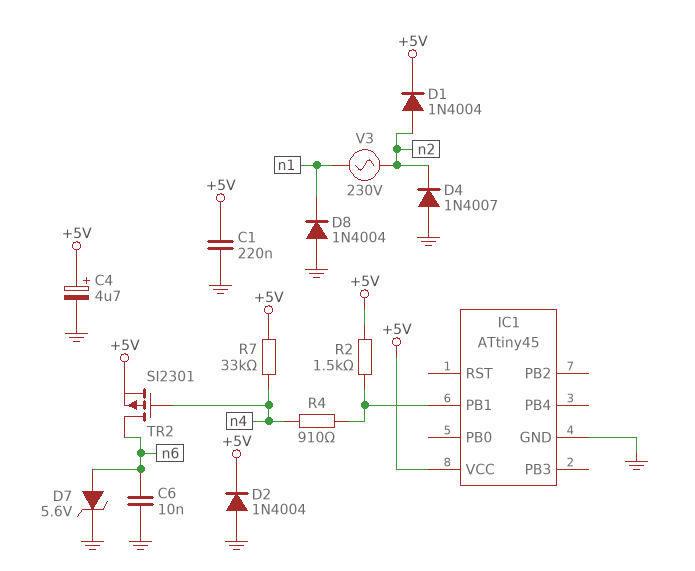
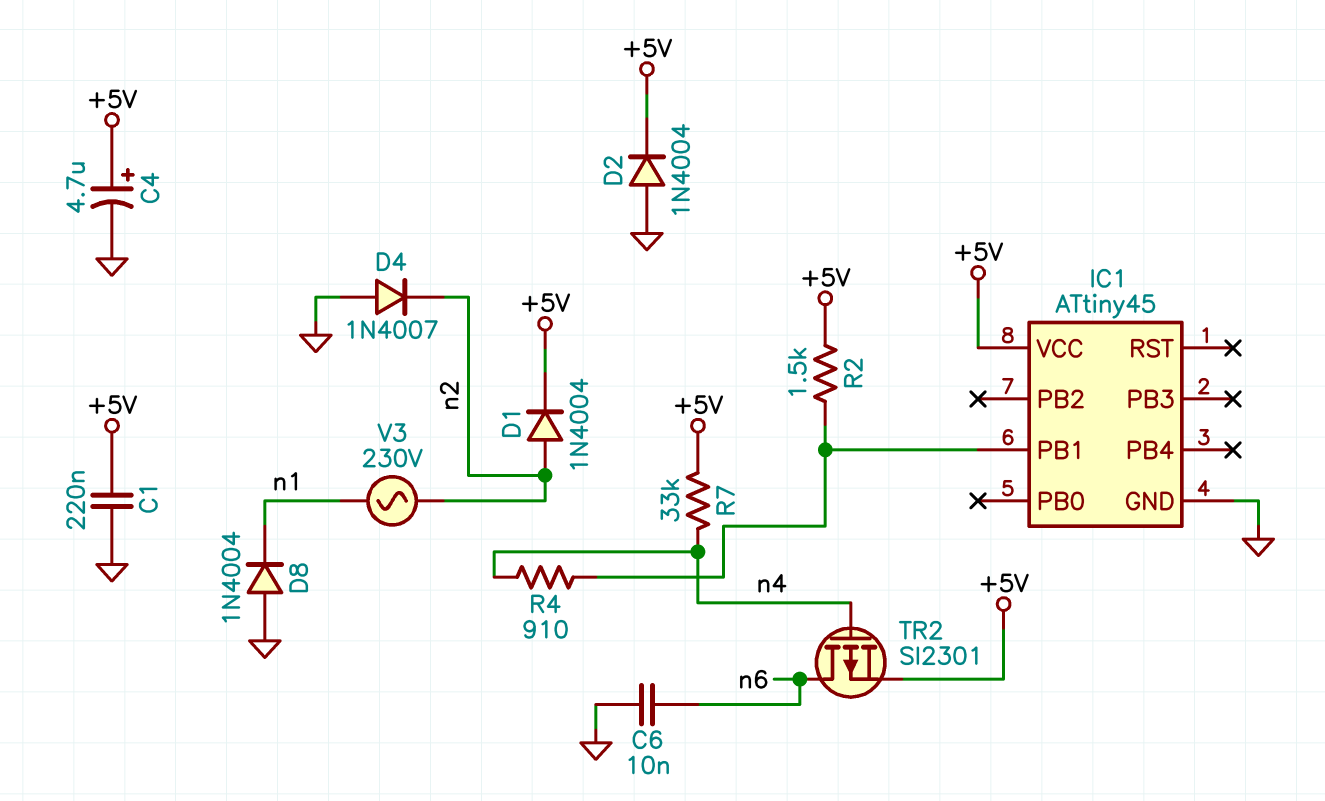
D7: zener 5.6V (A n6, K GND) -> none

